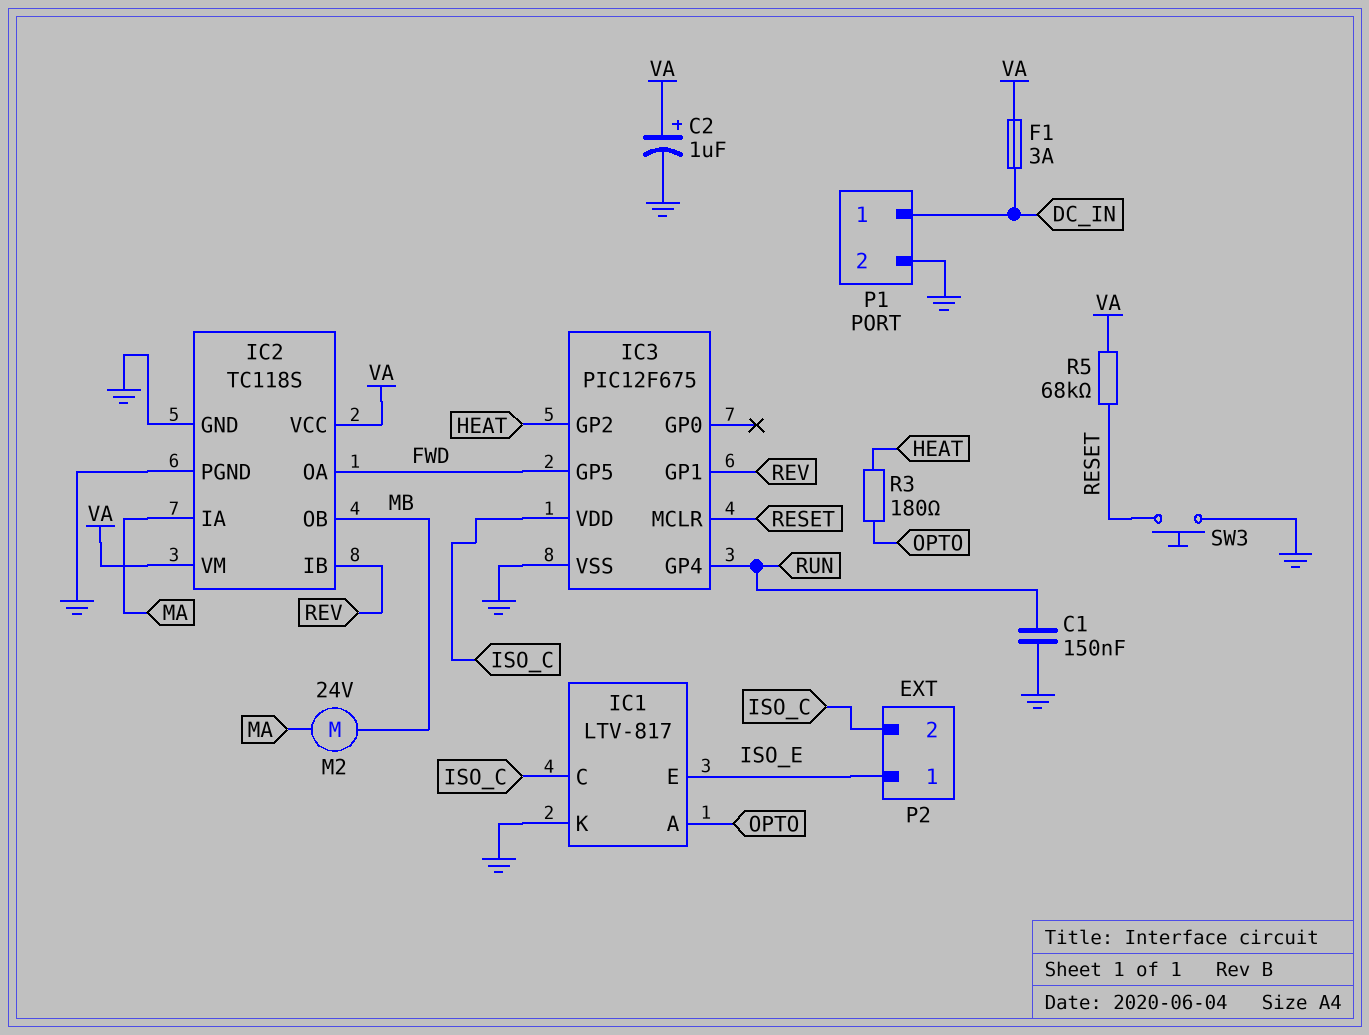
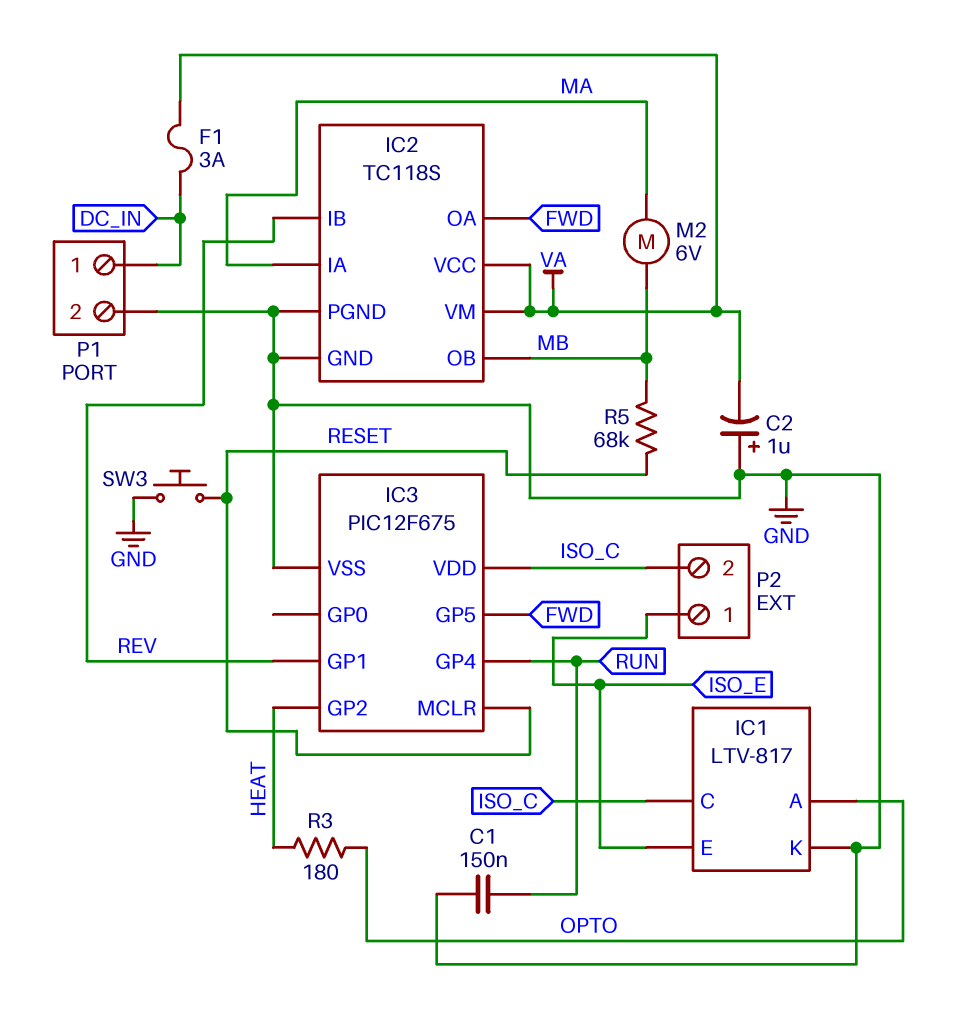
C2: 1uF (plus VA, minus GND) -> 1uF (plus GND, minus VA)
M2: motor 24V (MA, MB) -> motor 6V (MA, MB)
R5: 68k (RESET, VA) -> 68k (MB, RESET)

